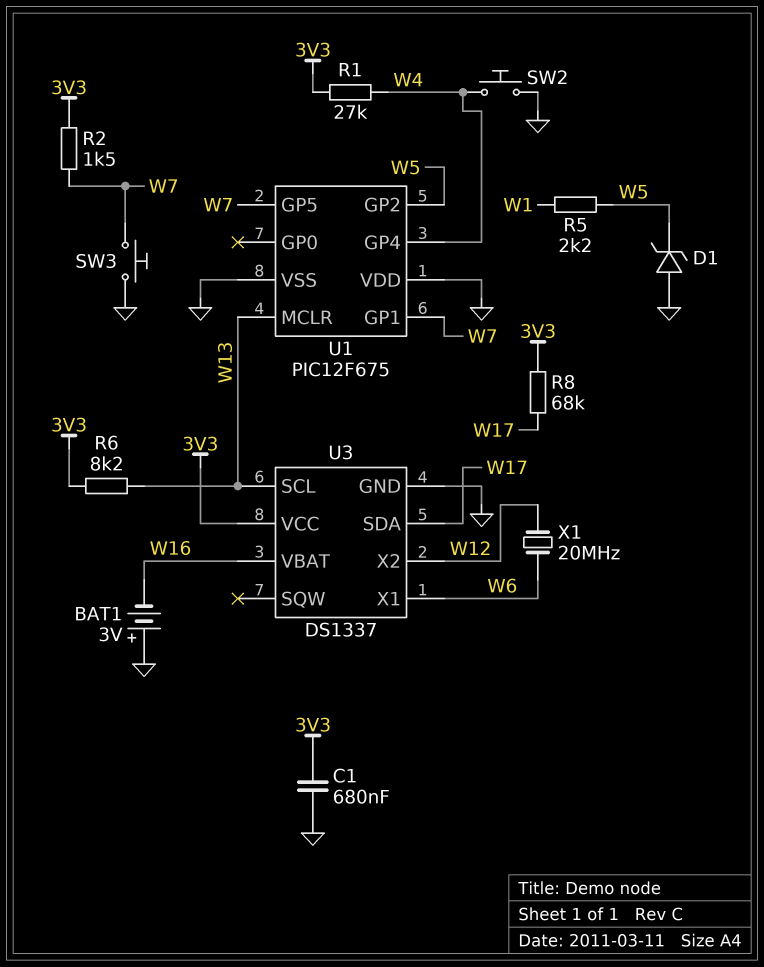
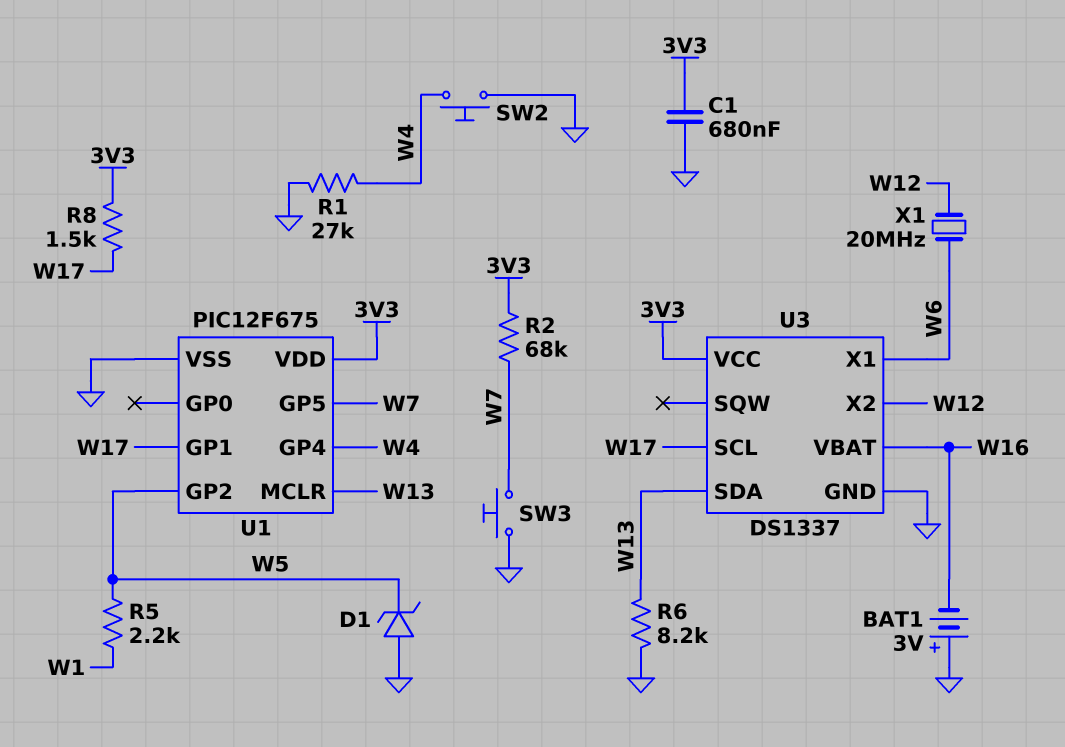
R1: 27k (3V3, W4) -> 27k (GND, W4)
R2: 1.5k (3V3, W7) -> 68k (3V3, W7)
R6: 8.2k (3V3, W13) -> 8.2k (GND, W13)
R8: 68k (3V3, W17) -> 1.5k (3V3, W17)
U1 pin GP1: W7 -> W17
U1 pin VDD: GND -> 3V3
U3 pin SCL: W13 -> W17
U3 pin SDA: W17 -> W13

